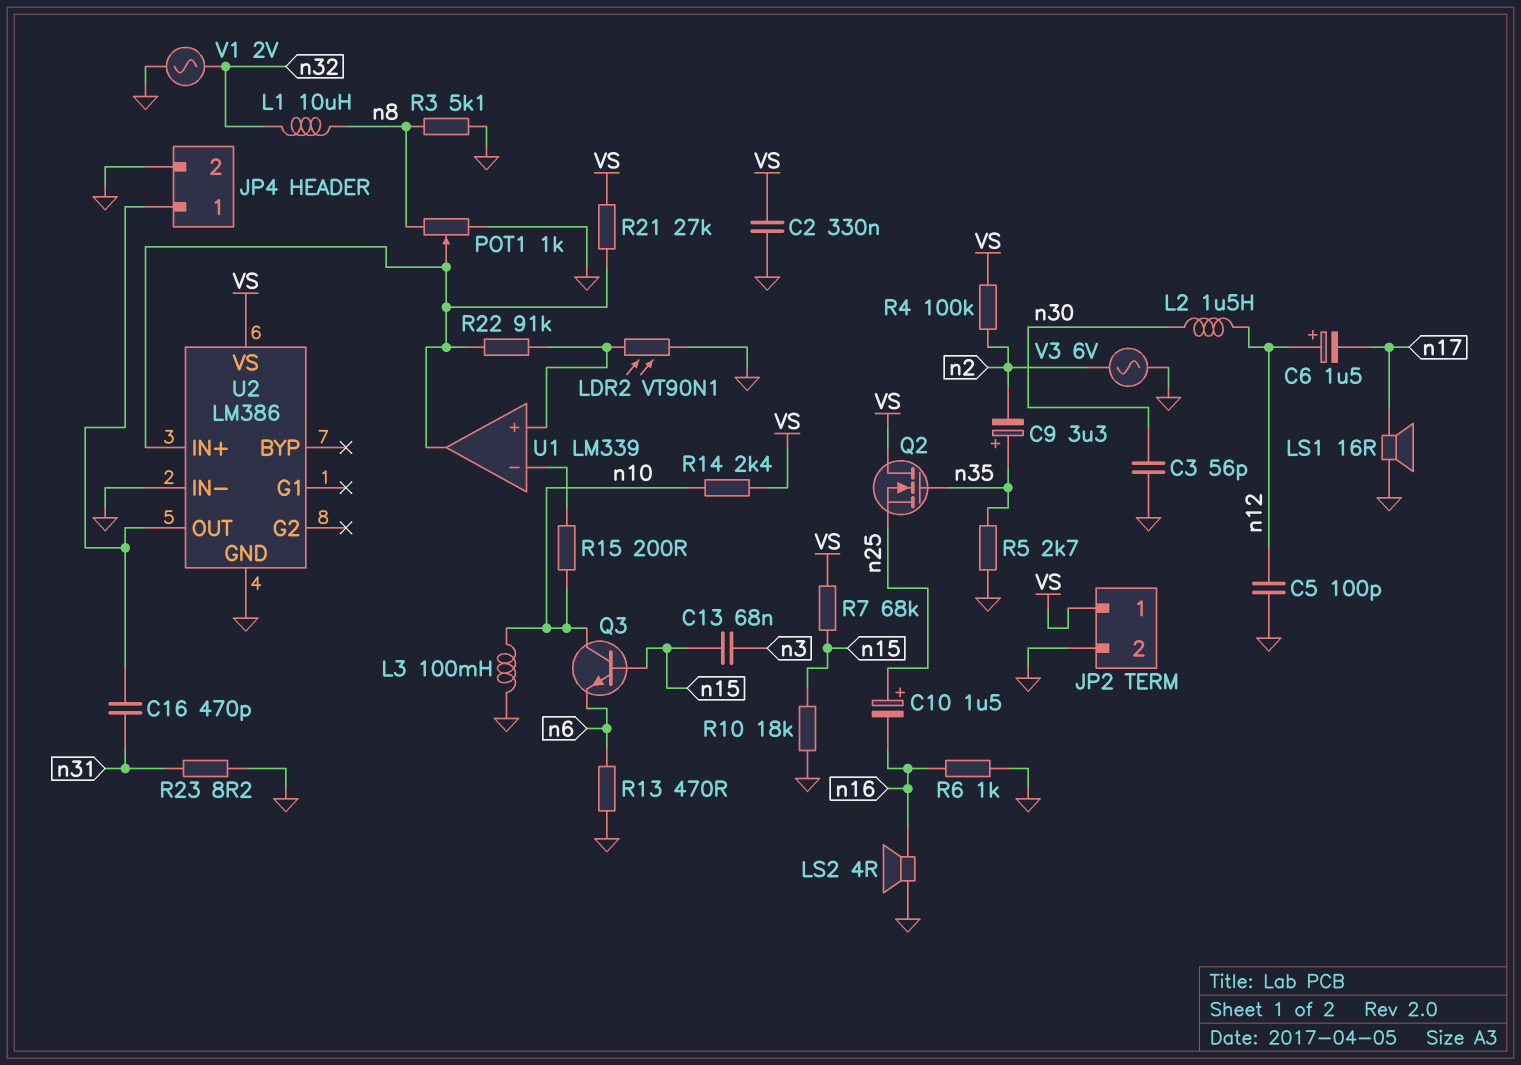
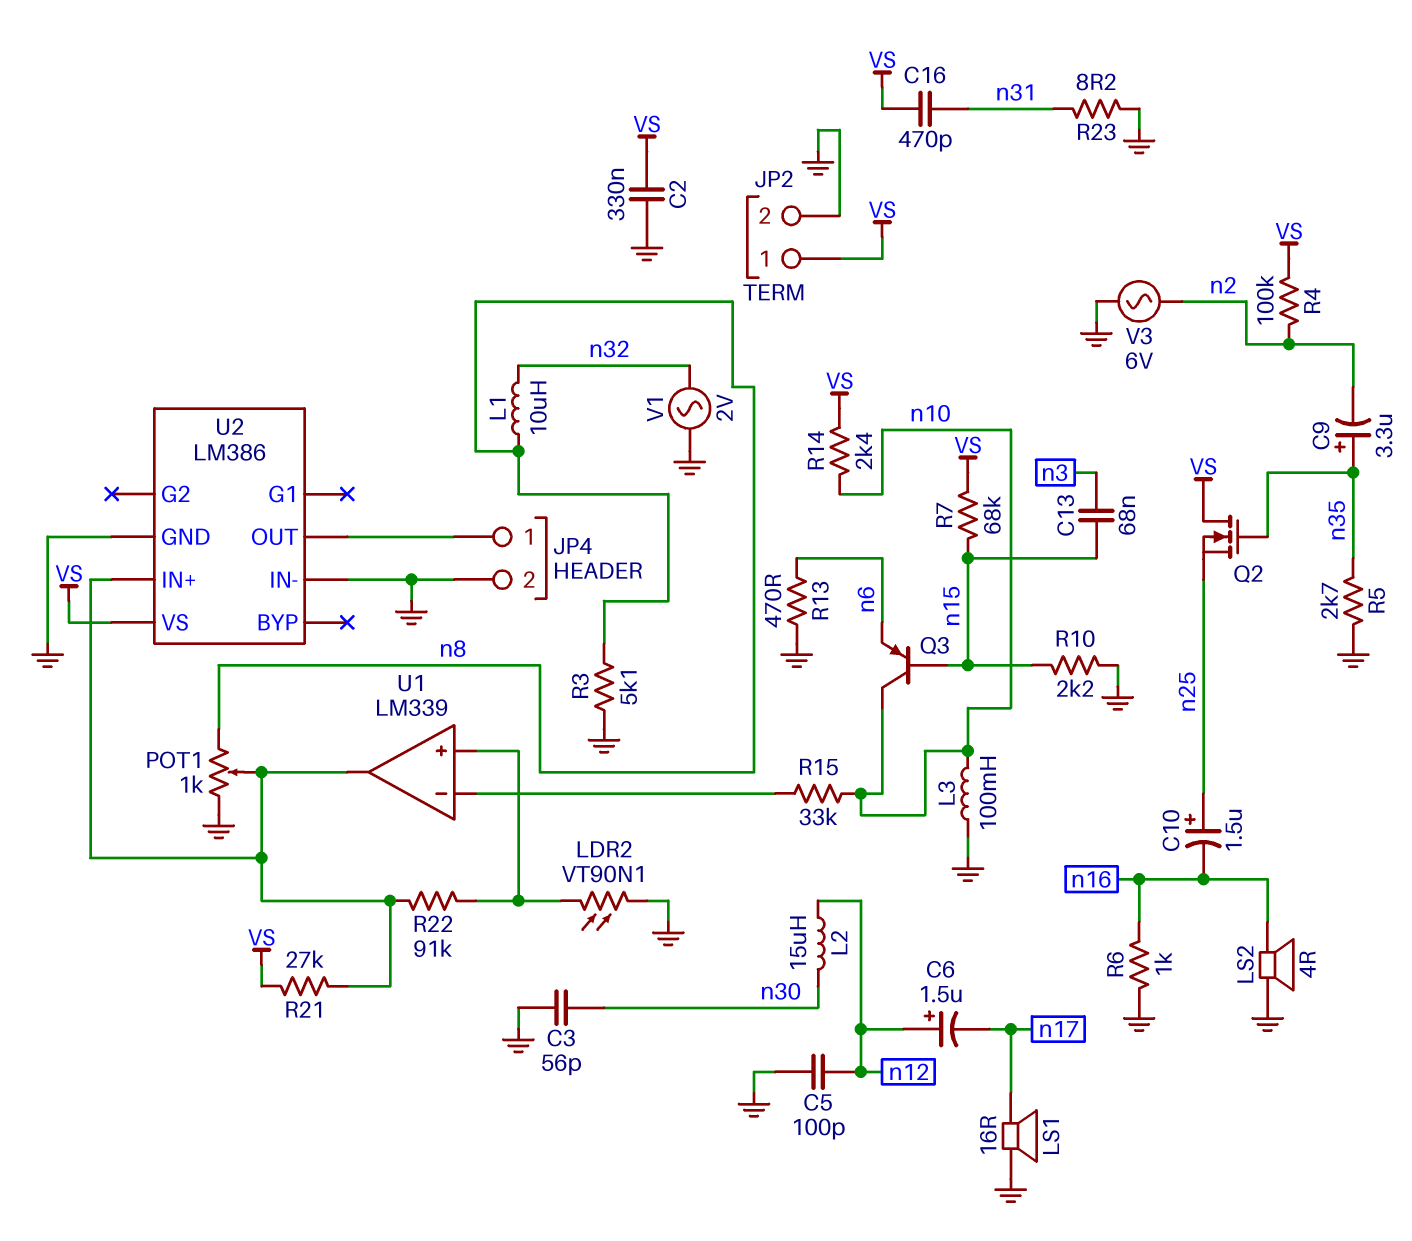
C16: 470pF (JP4/1, n31) -> 470pF (VS, n31)
L2: 1.5uH (n12, n30) -> 15uH (n12, n30)
Q3: NPN (B n15, C n10, E n6) -> PNP (B n15, C n10, E n6)
R10: 18k (GND, n15) -> 2.2k (GND, n15)
R15: 200 (U1/in-, n10) -> 33k (U1/in-, n10)

